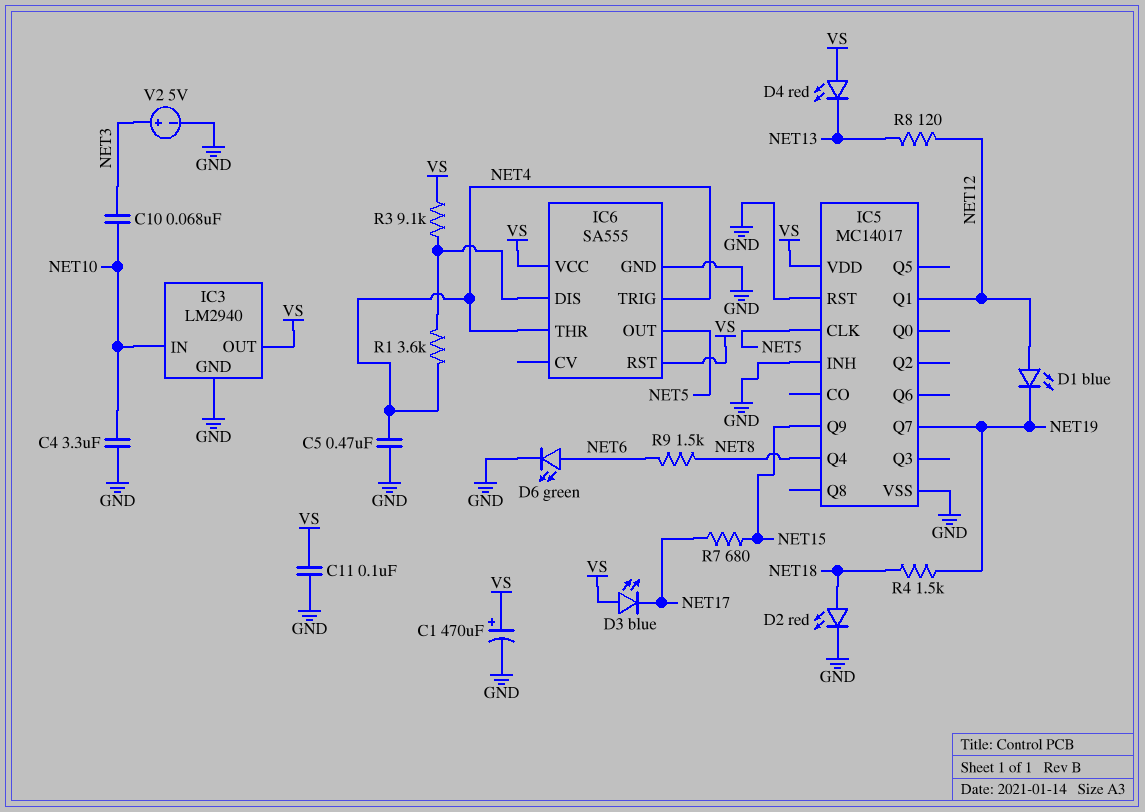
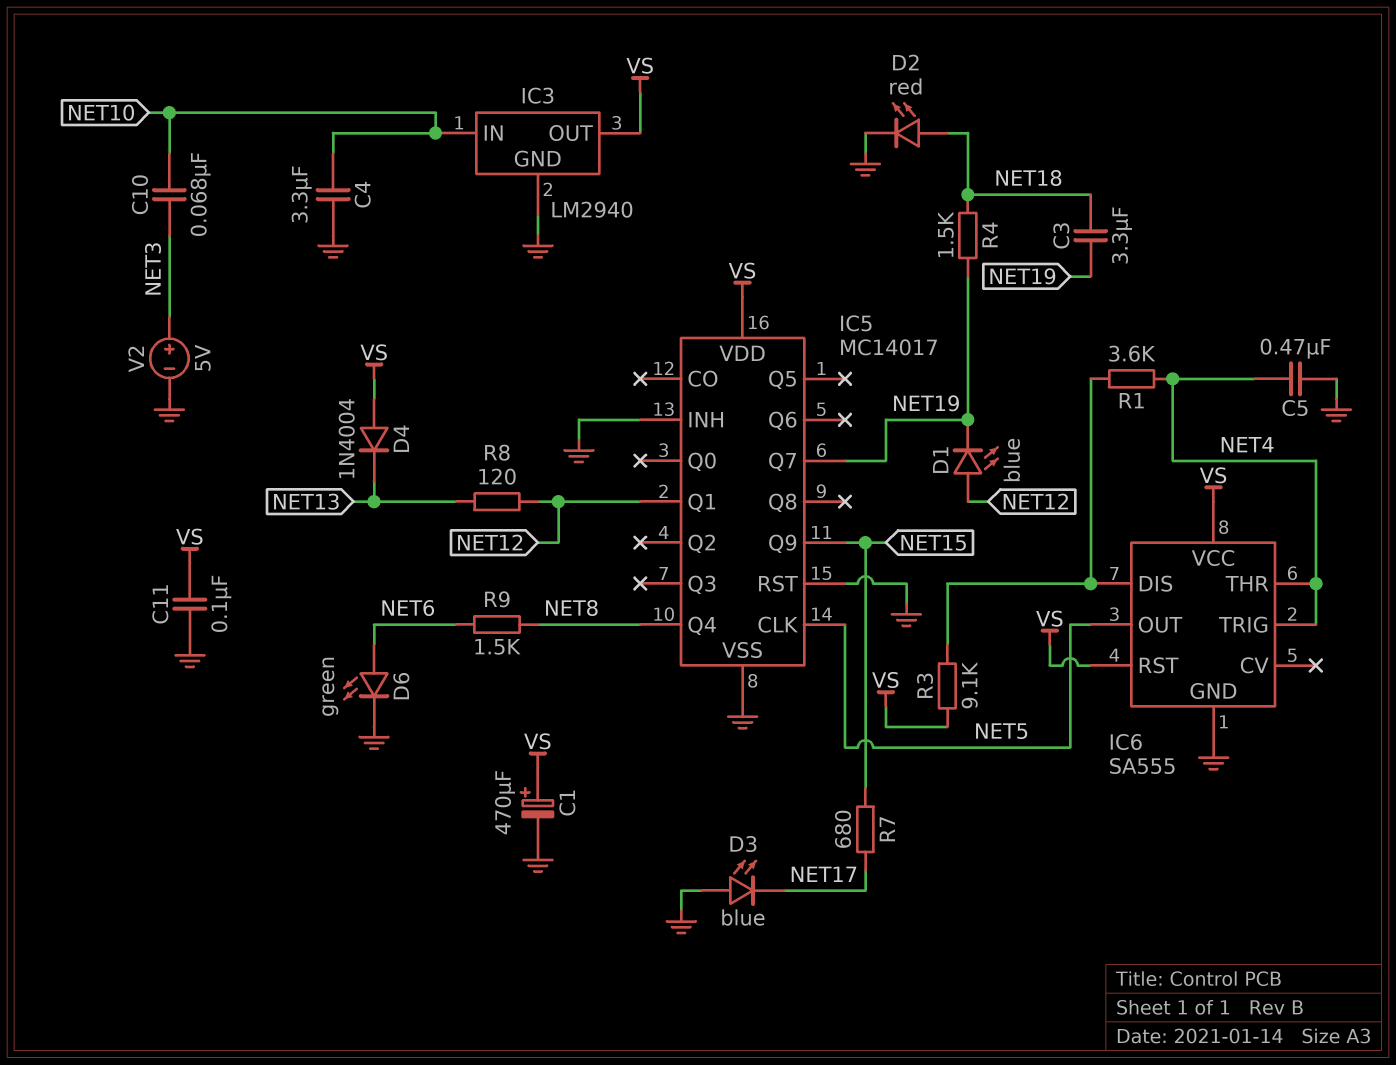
C3: none -> 3.3uF (NET18, NET19)
D3: LED blue (A VS, K NET17) -> LED blue (A GND, K NET17)
D4: LED red (A VS, K NET13) -> diode 1N4004 (A VS, K NET13)

